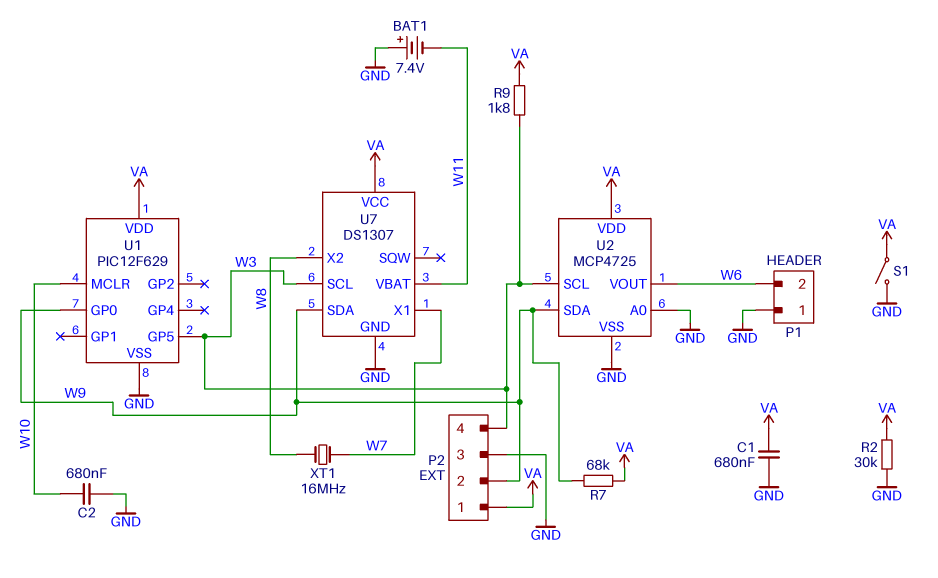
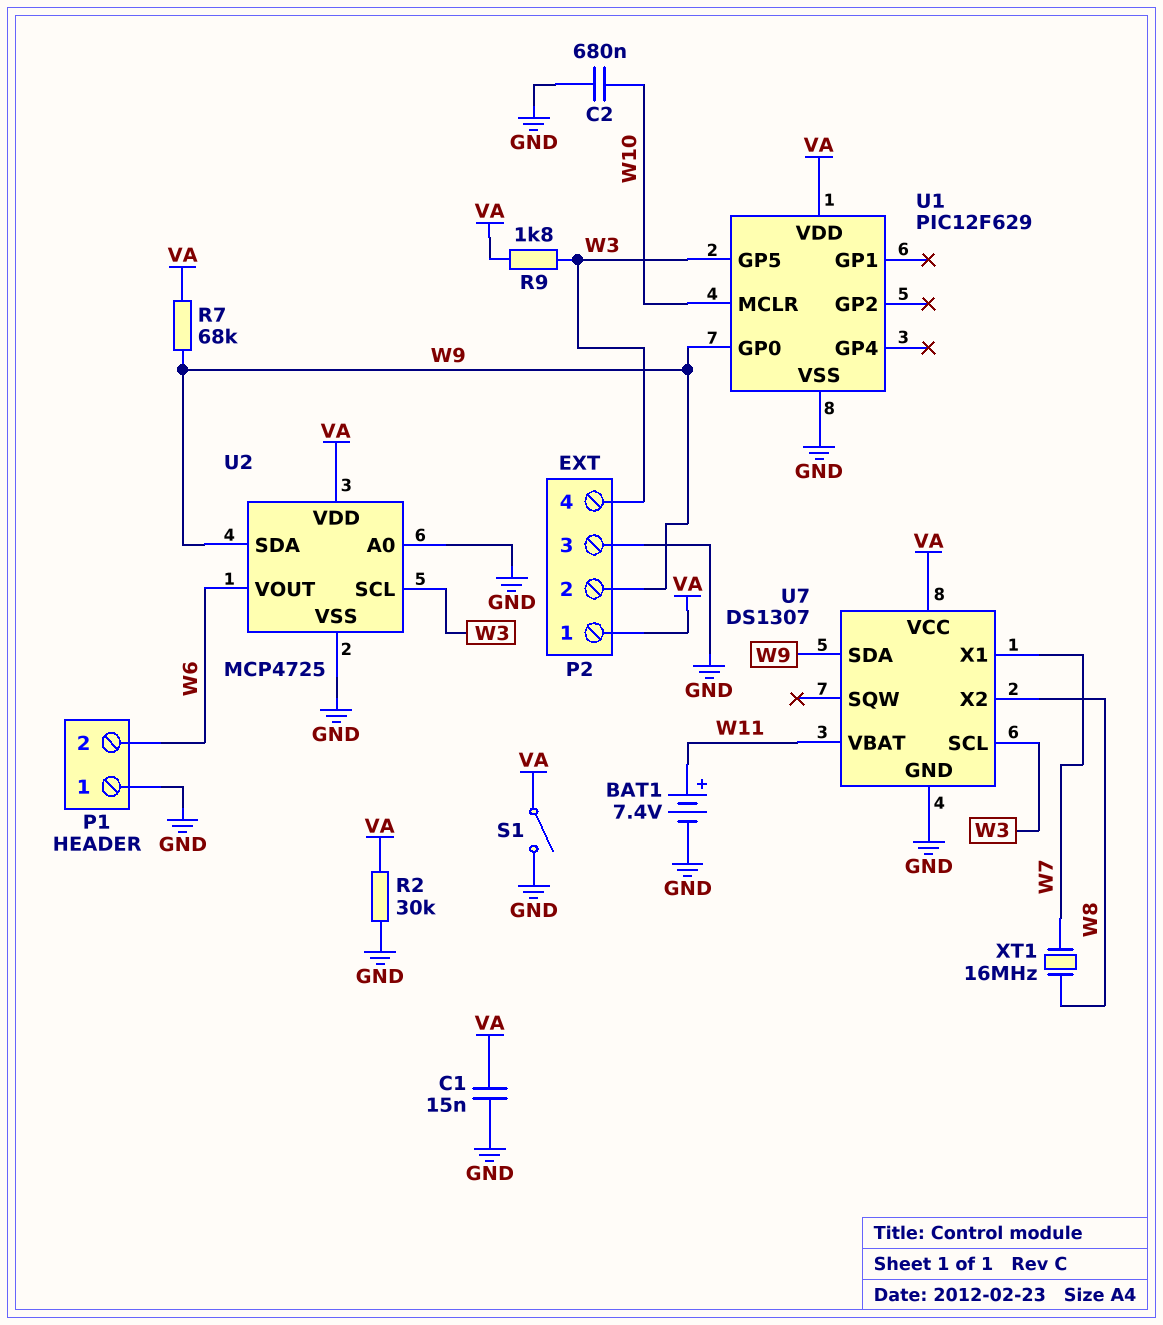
BAT1: 7.4V (plus GND, minus W11) -> 7.4V (plus W11, minus GND)
C1: 680nF (GND, VA) -> 15nF (GND, VA)

